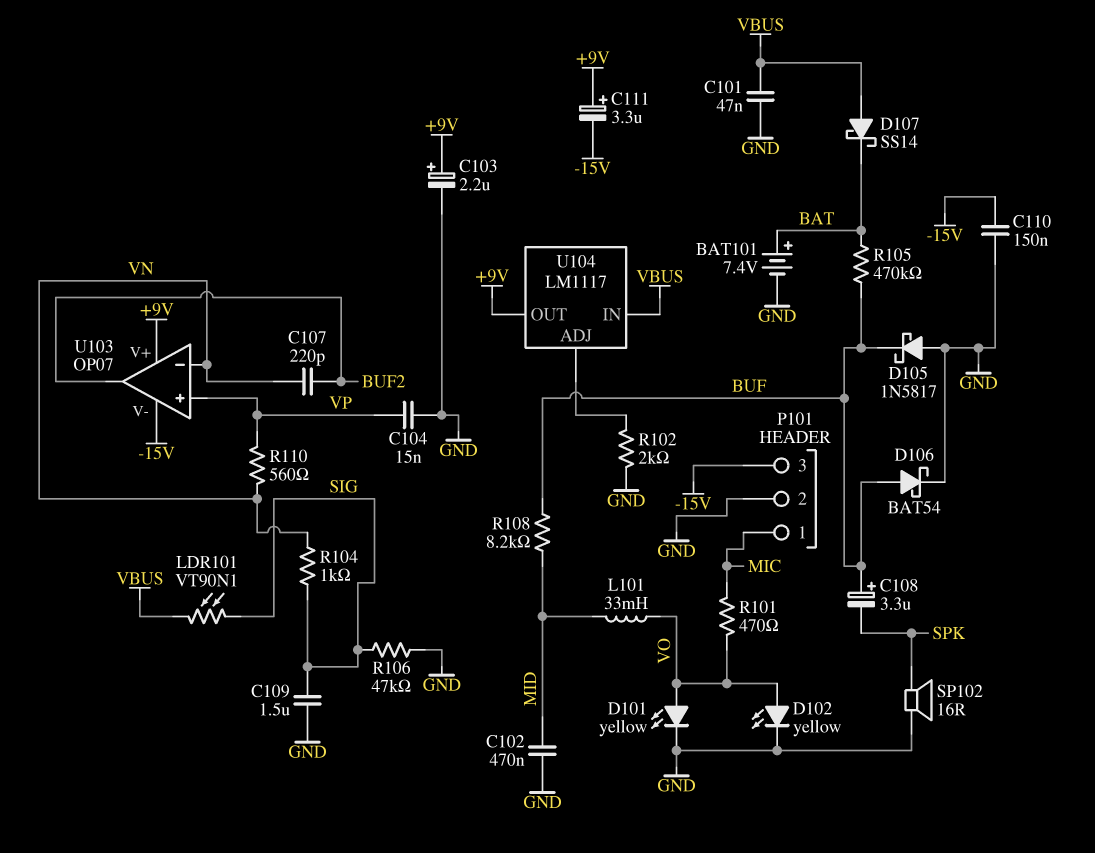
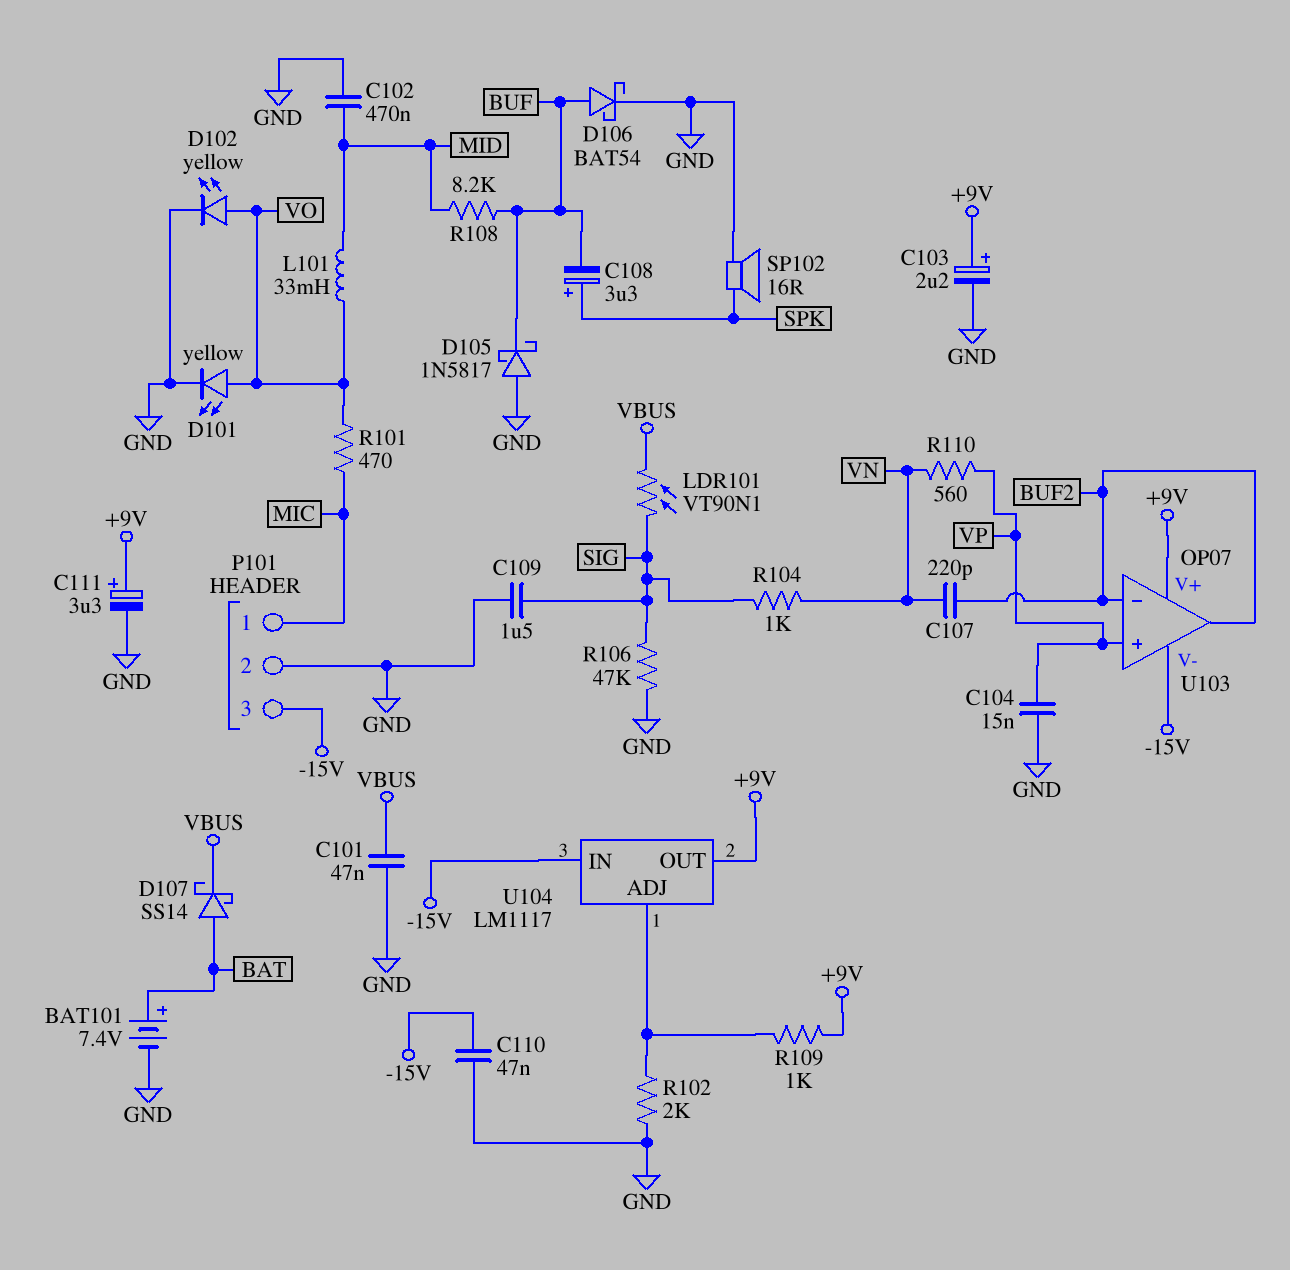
C108: 3.3uF (plus BUF, minus SPK) -> 3.3uF (plus SPK, minus BUF)
C110: 150nF (-15V, GND) -> 47nF (-15V, GND)
C111: 3.3uF (plus +9V, minus -15V) -> 3.3uF (plus +9V, minus GND)
D107: schottky SS14 (A VBUS, K BAT) -> schottky SS14 (A BAT, K VBUS)
R105: 470k (BAT, BUF) -> none
R109: none -> 1k (+9V, U104/ADJ)
U103 pin in-: VN -> BUF2
U104 pin IN: VBUS -> -15V

